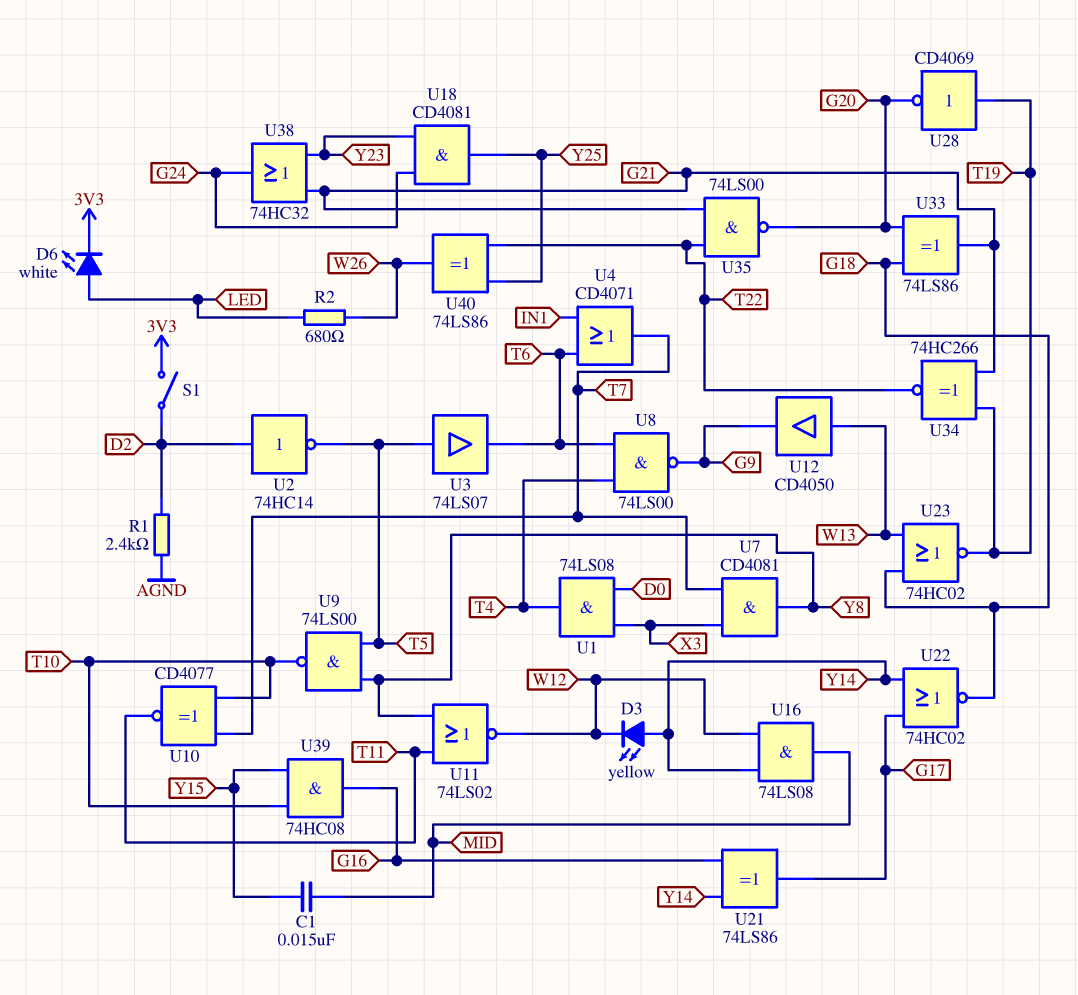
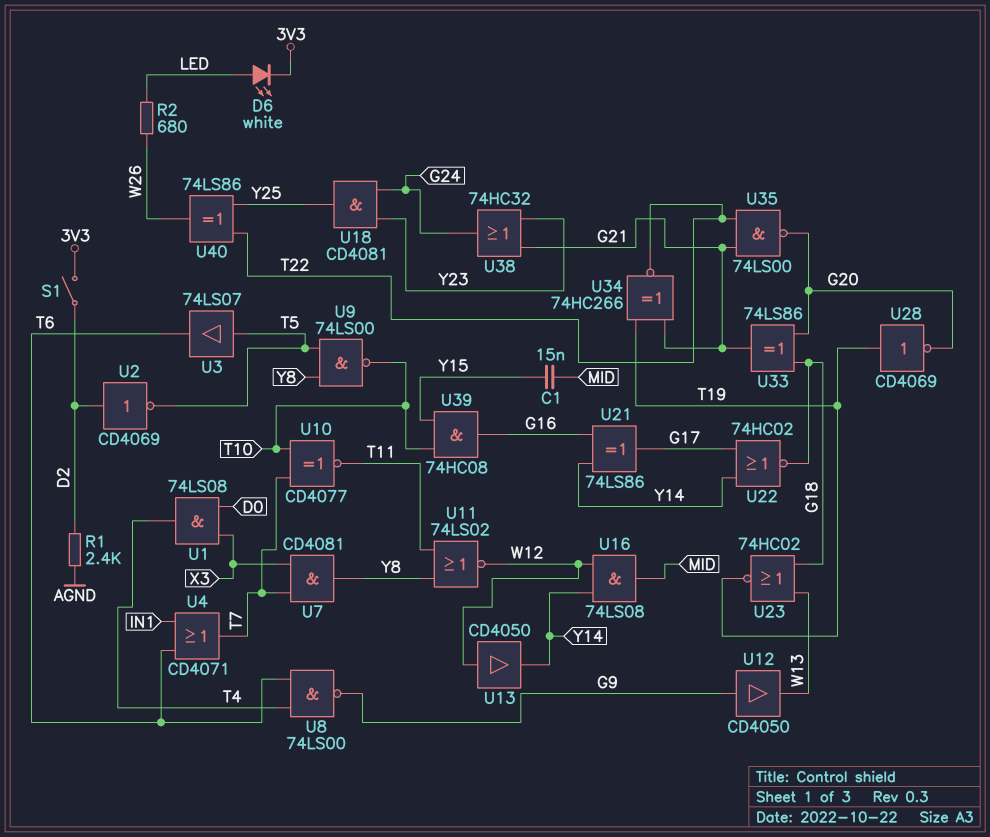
D3: LED yellow (A Y14, K W12) -> none
U2: NOT 74HC14 (in D2, out T5) -> NOT CD4069 (in D2, out T5)
U12: buffer CD4050 (in W13, out G9) -> buffer CD4050 (in G9, out W13)
U13: none -> buffer CD4050 (in W12, out Y14)

